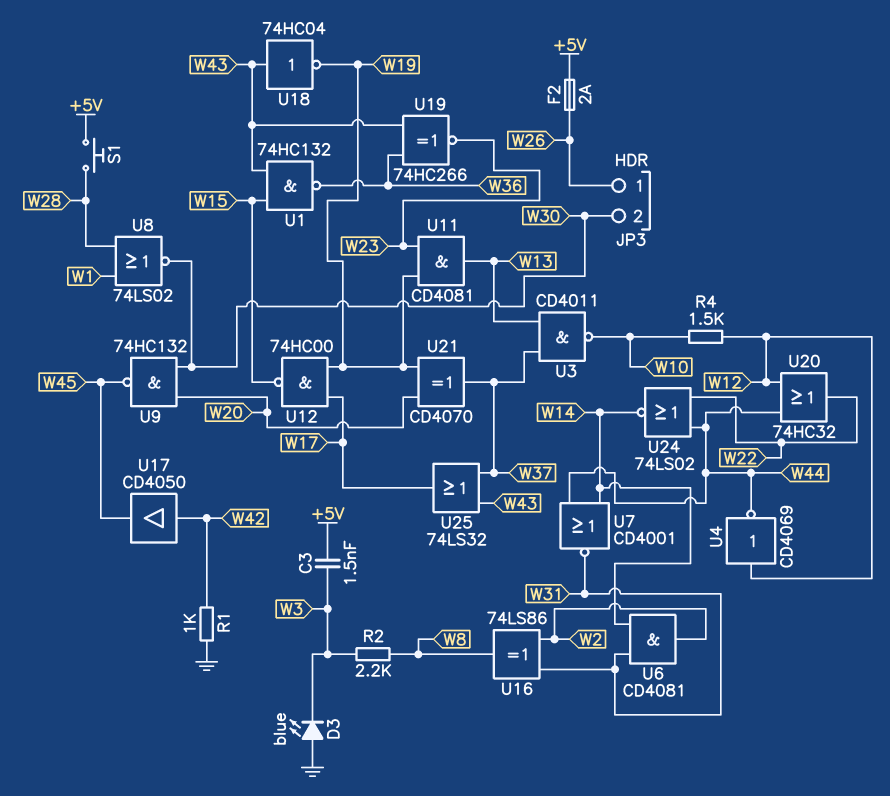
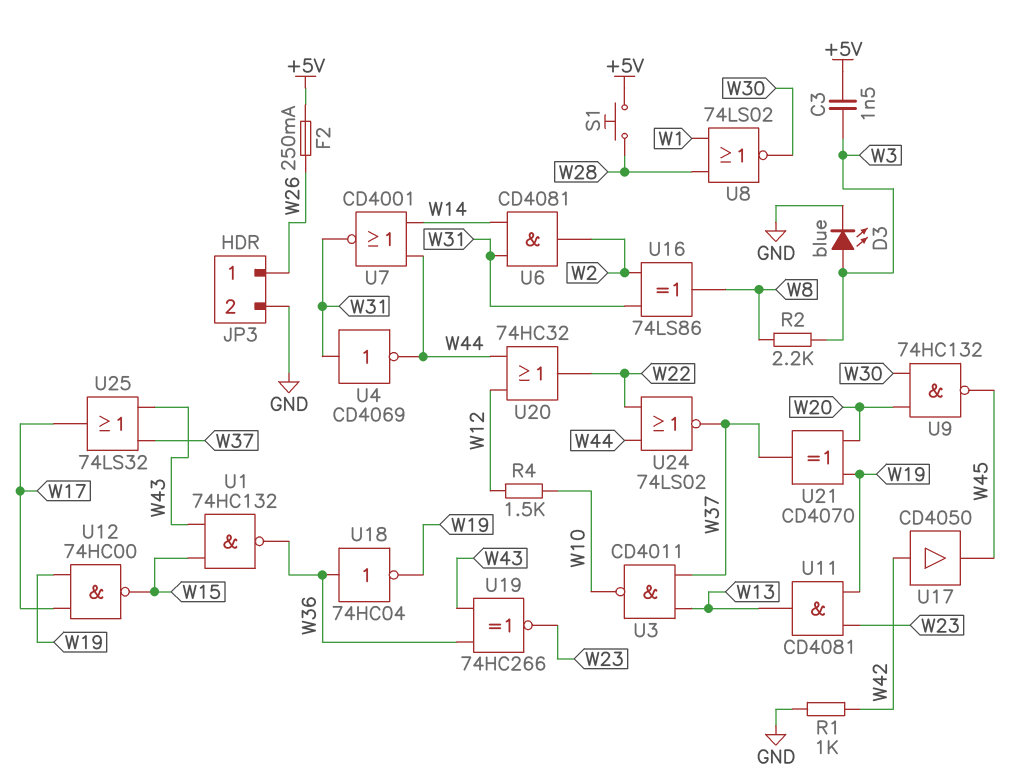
D3: LED blue (A GND, K W3) -> LED blue (A W3, K GND)
F2: 2A (+5V, W26) -> 250mA (+5V, W26)
JP3 pin 2: W30 -> GND
U4: NOT CD4069 (in W12, out W44) -> NOT CD4069 (in W31, out W44)
U18: NOT 74HC04 (in W43, out W19) -> NOT 74HC04 (in W36, out W19)
U24: NOR 74LS02 (in W22, in W44, out W14) -> NOR 74LS02 (in W22, in W44, out W37)

